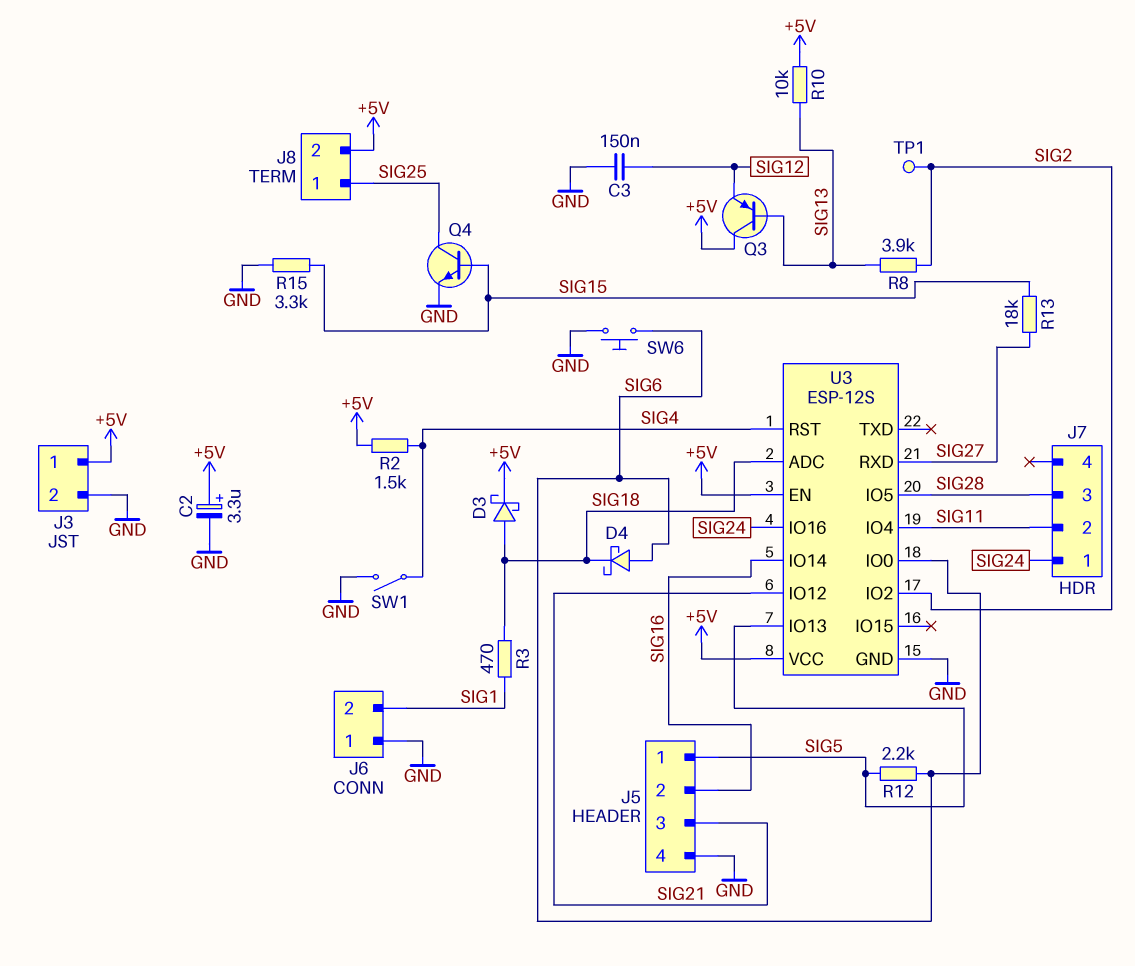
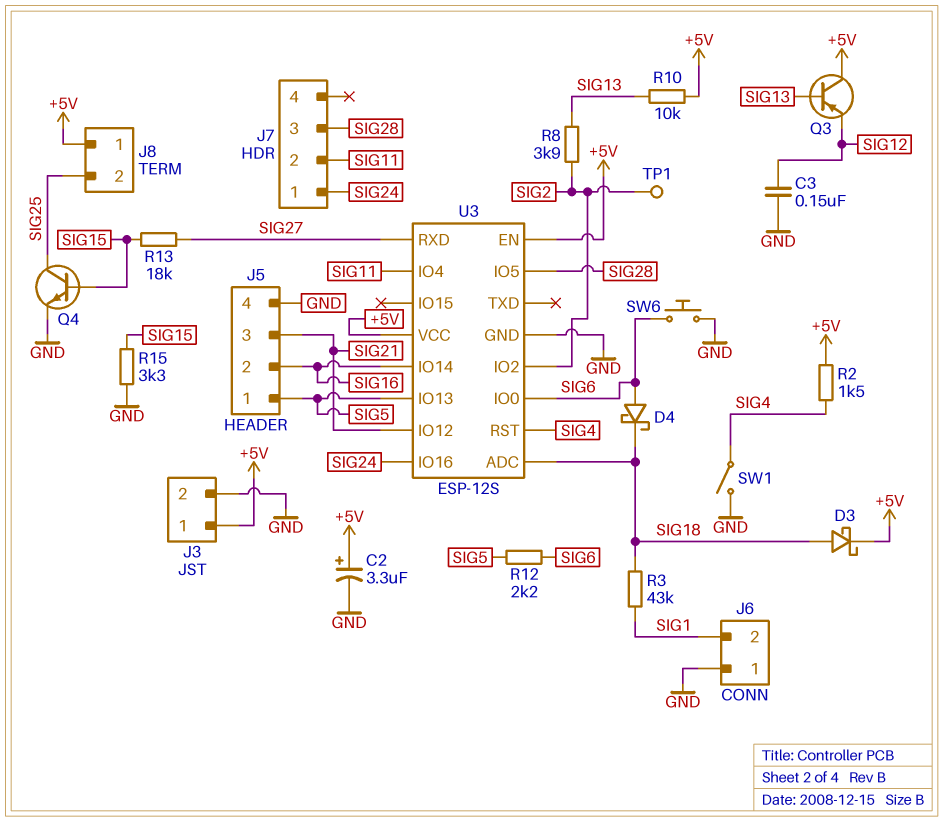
J8 pin 1: SIG25 -> +5V
J8 pin 2: +5V -> SIG25
R3: 470 (SIG1, SIG18) -> 43k (SIG1, SIG18)

